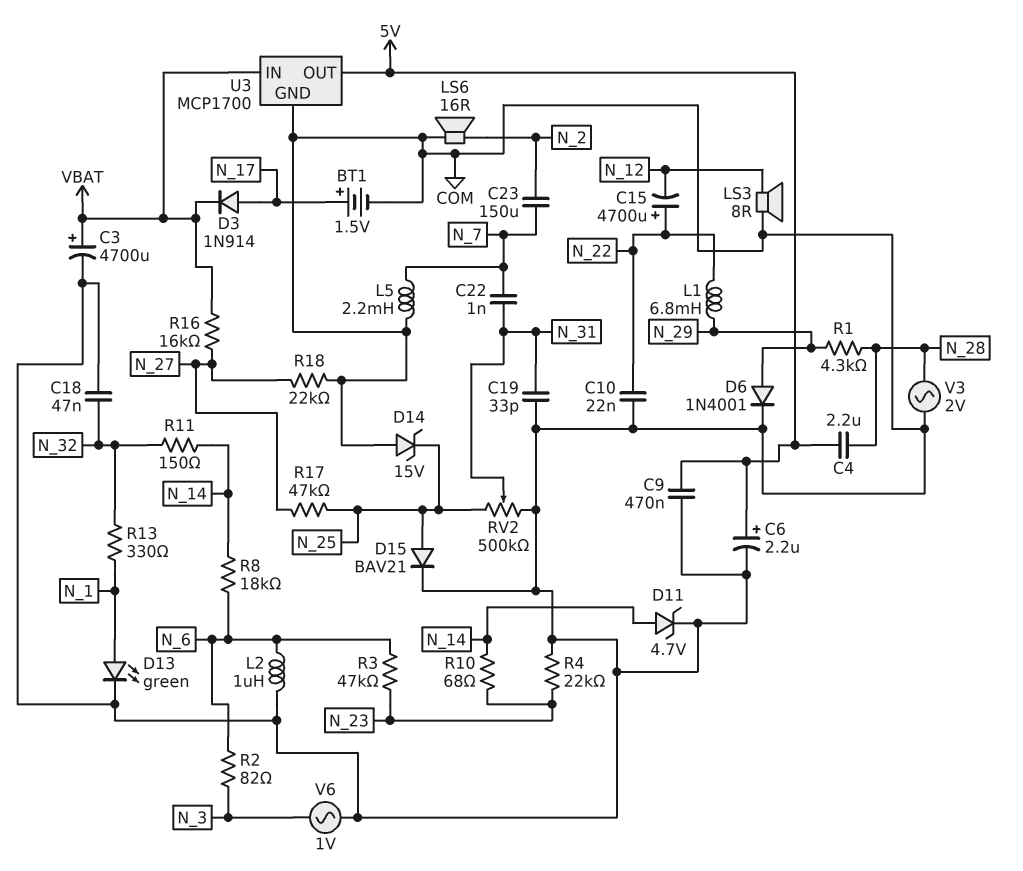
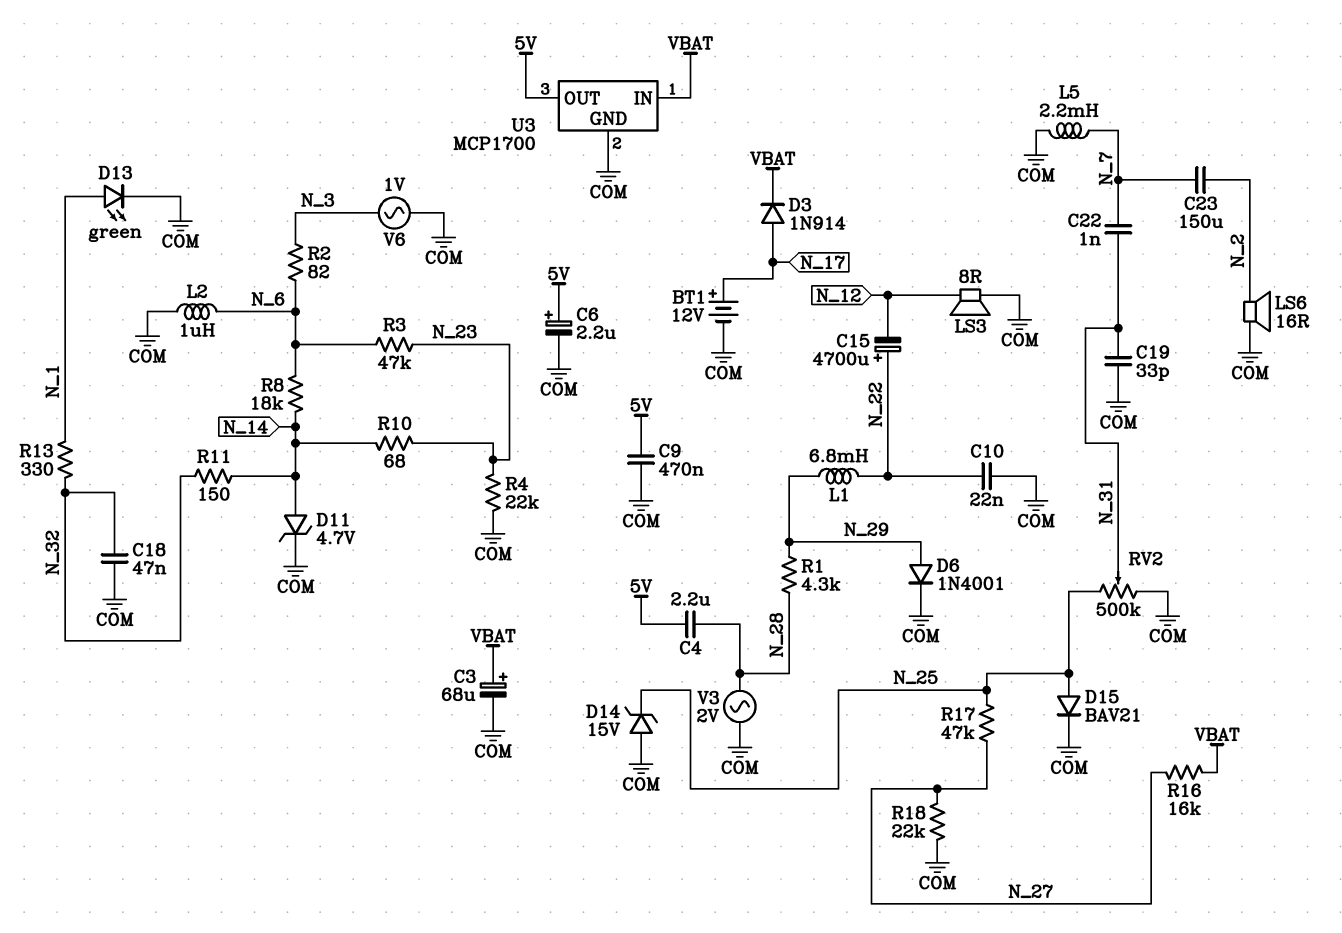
BT1: 1.5V (plus N_17, minus COM) -> 12V (plus N_17, minus COM)
C3: 4700uF (plus VBAT, minus COM) -> 68uF (plus VBAT, minus COM)

